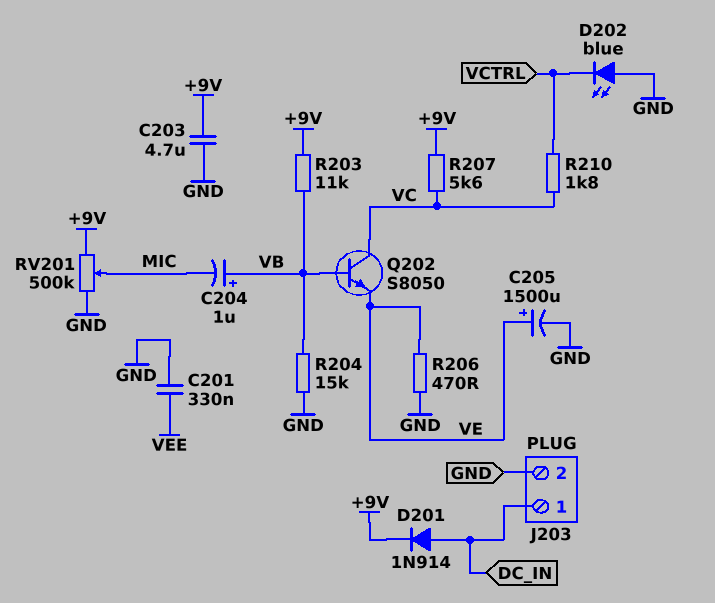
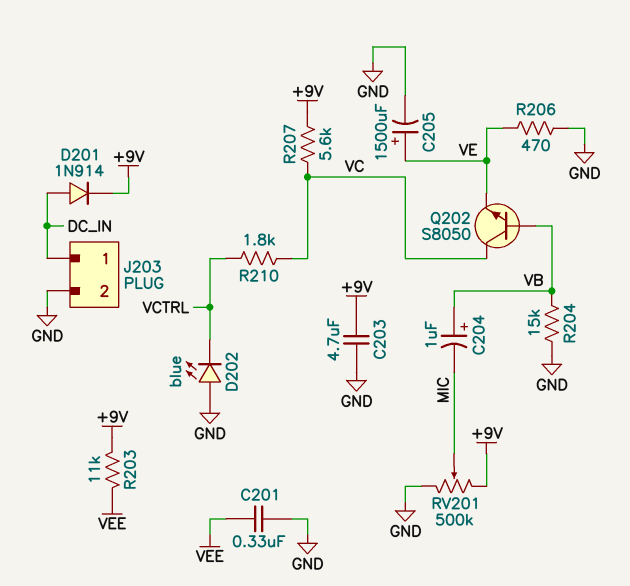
R203: 11k (+9V, VB) -> 11k (+9V, VEE)

